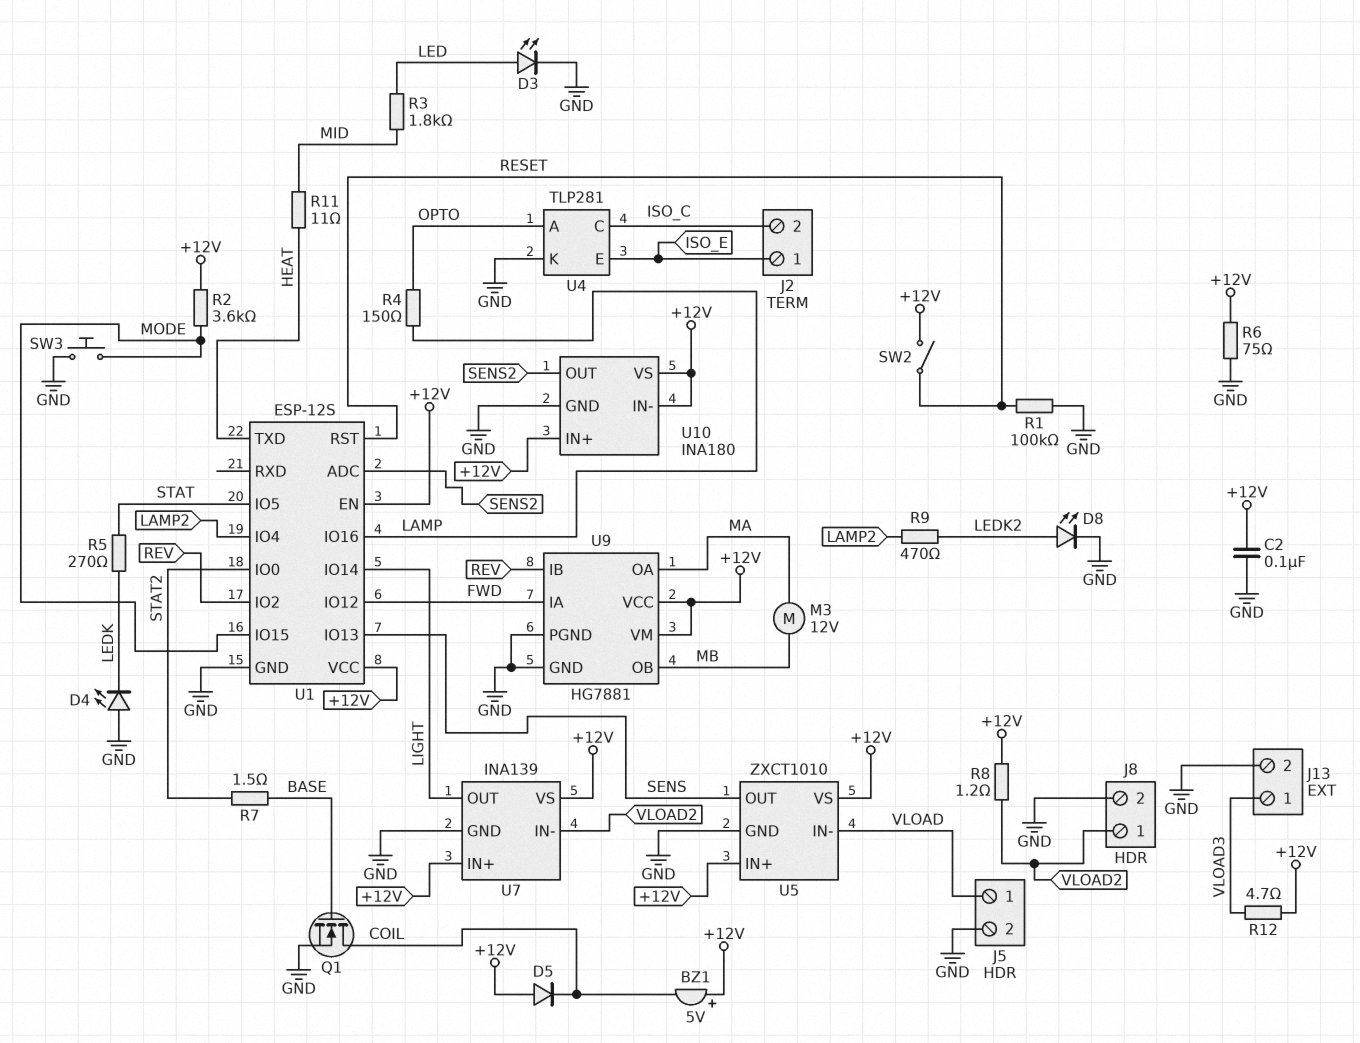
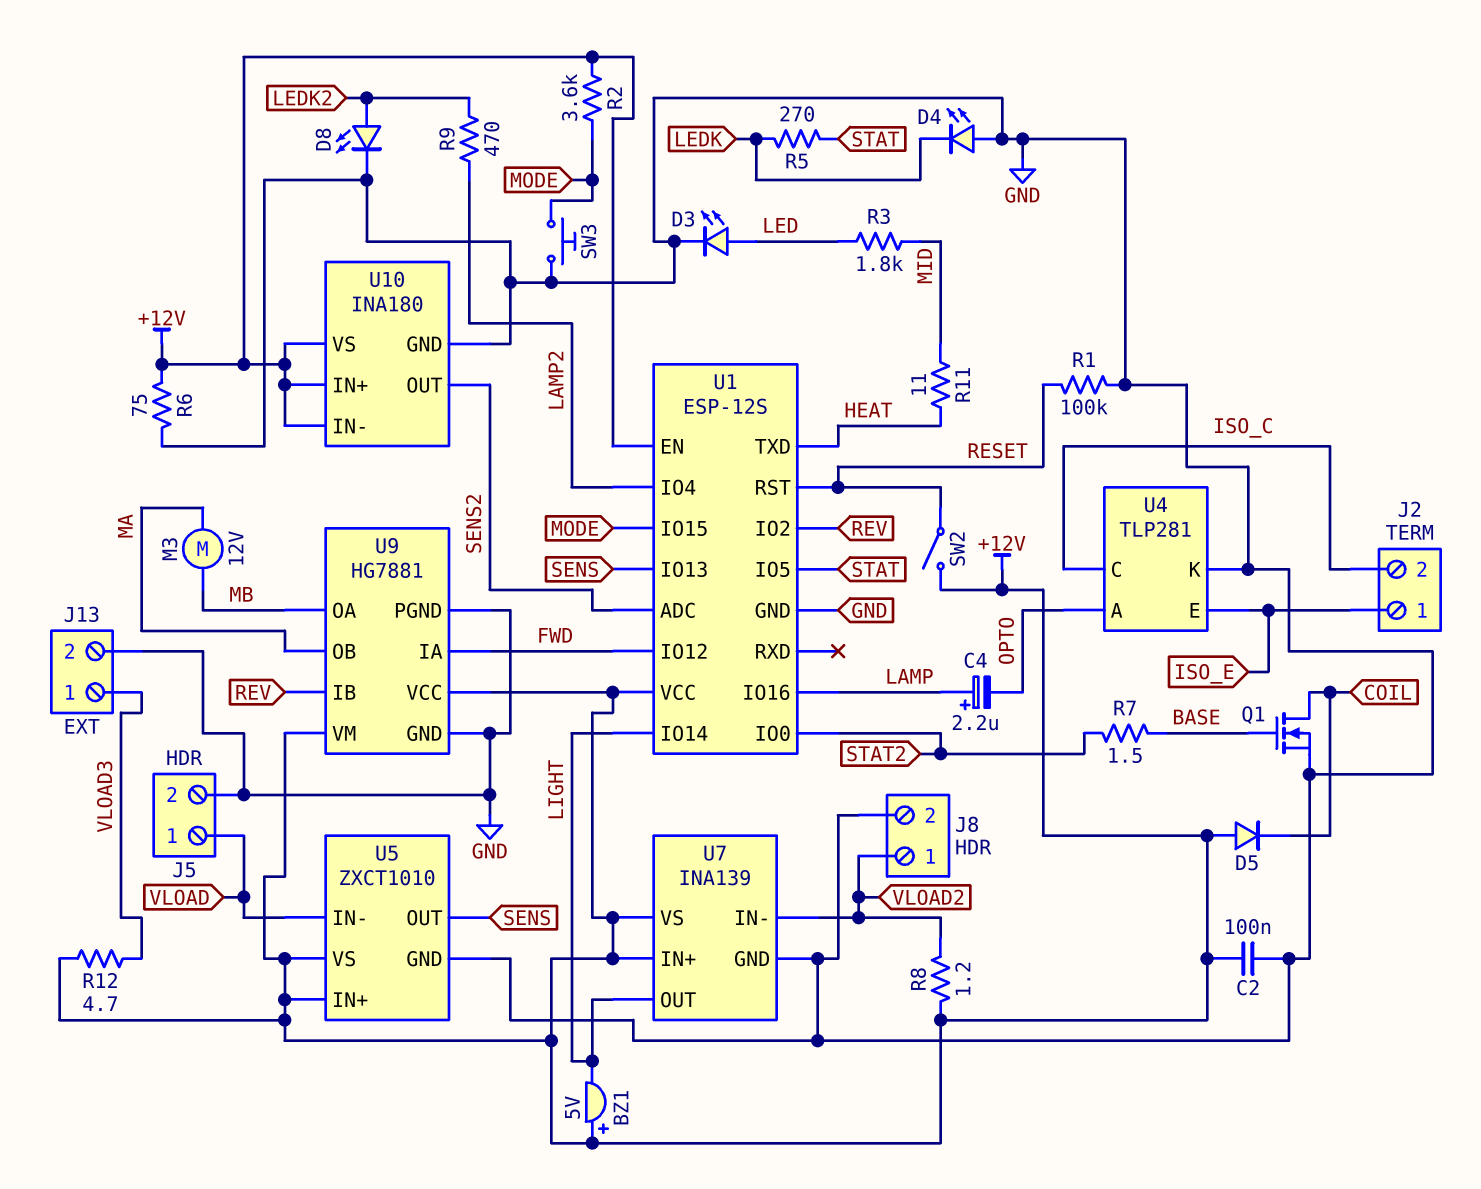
BZ1: buzzer 5V (plus +12V, minus COIL) -> buzzer 5V (plus +12V, minus LIGHT)
C4: none -> 2.2uF (plus LAMP, minus OPTO)
R4: 150 (LAMP, OPTO) -> none
U9 pin OA: MA -> MB
U9 pin OB: MB -> MA

